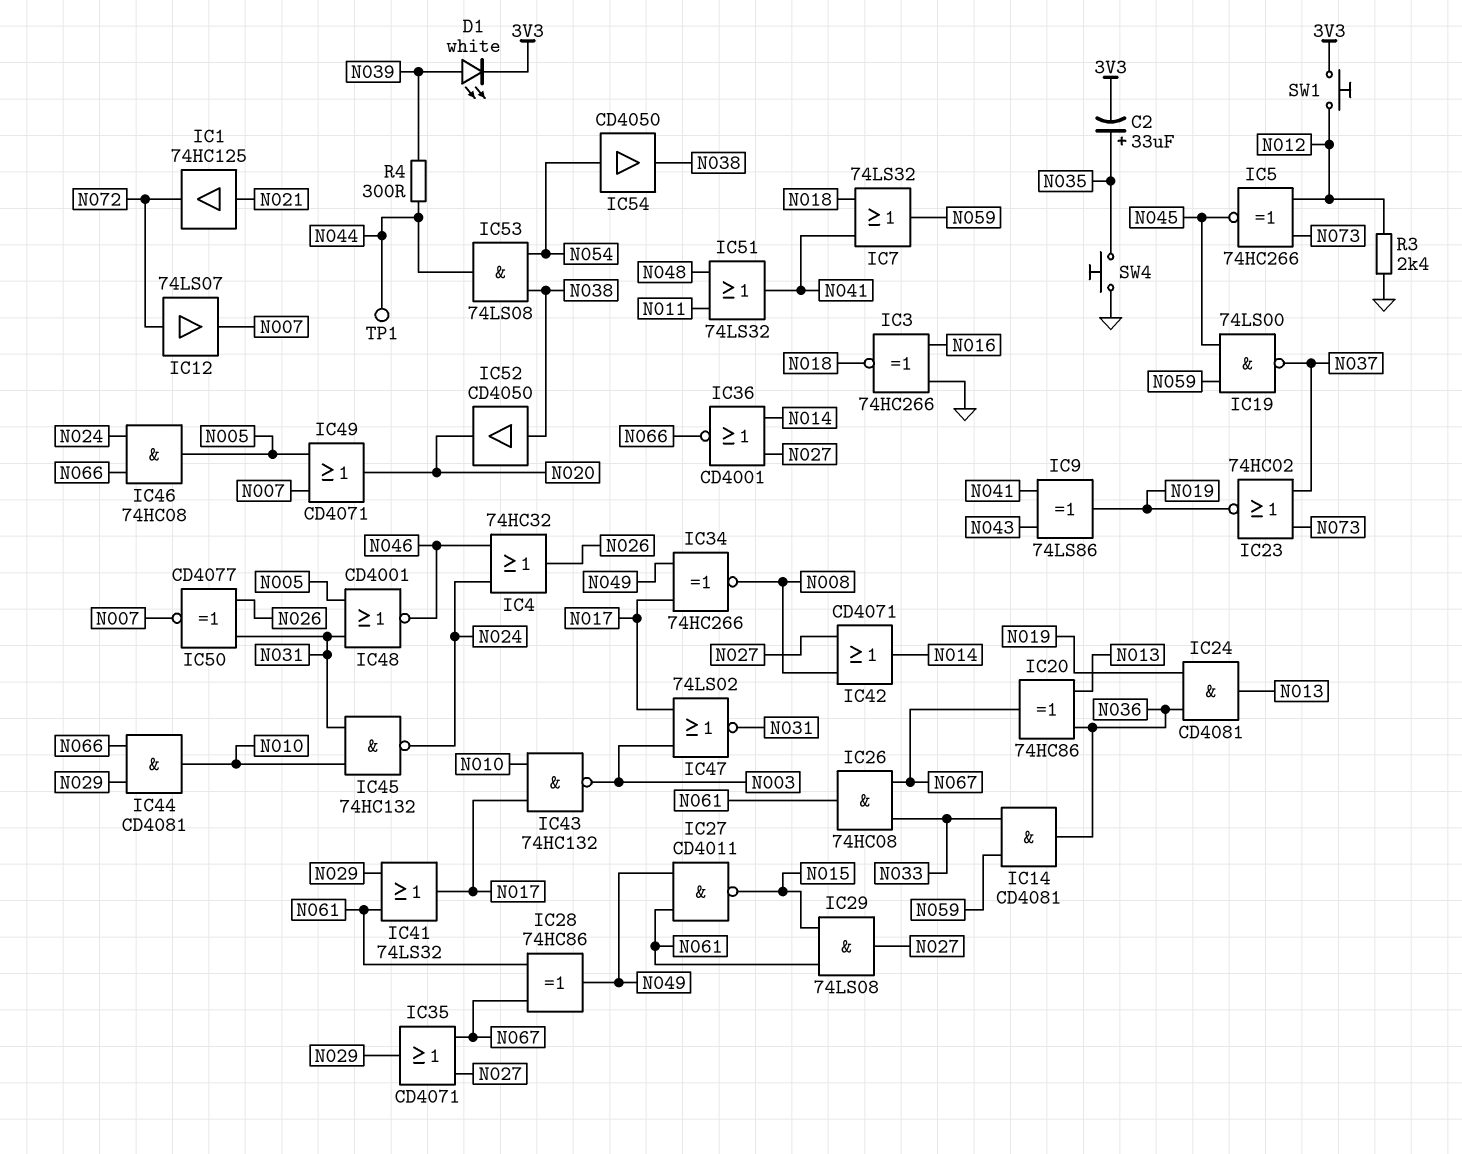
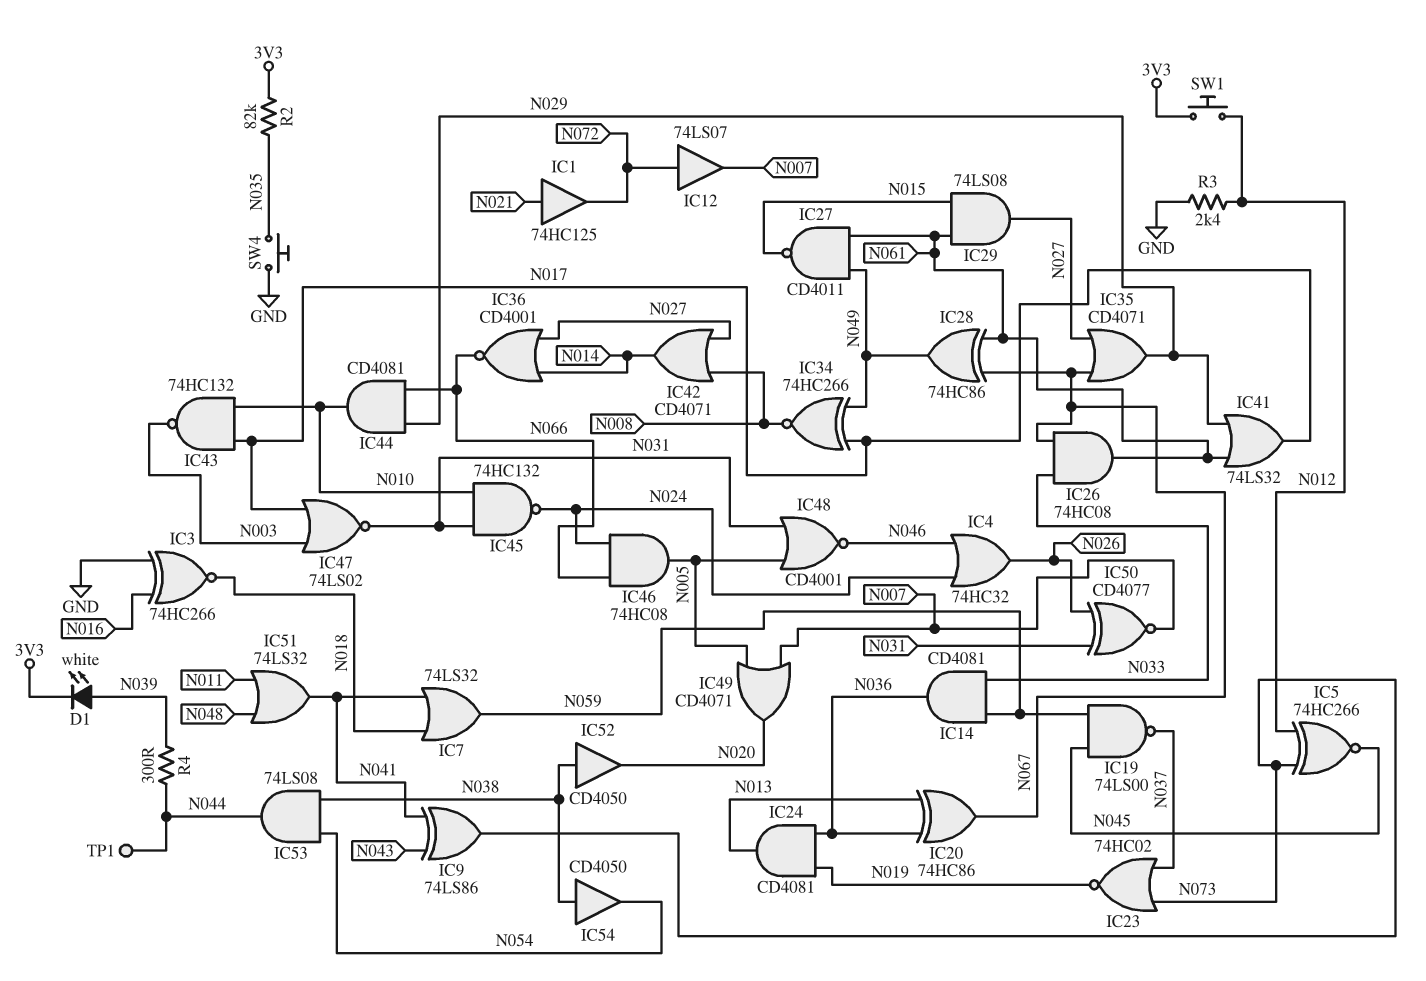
C2: 33uF (plus N035, minus 3V3) -> none
IC9: XOR 74LS86 (in N041, in N043, out N019) -> XOR 74LS86 (in N041, in N043, out N073)
IC54: buffer CD4050 (in N054, out N038) -> buffer CD4050 (in N038, out N054)
R2: none -> 82k (3V3, N035)

